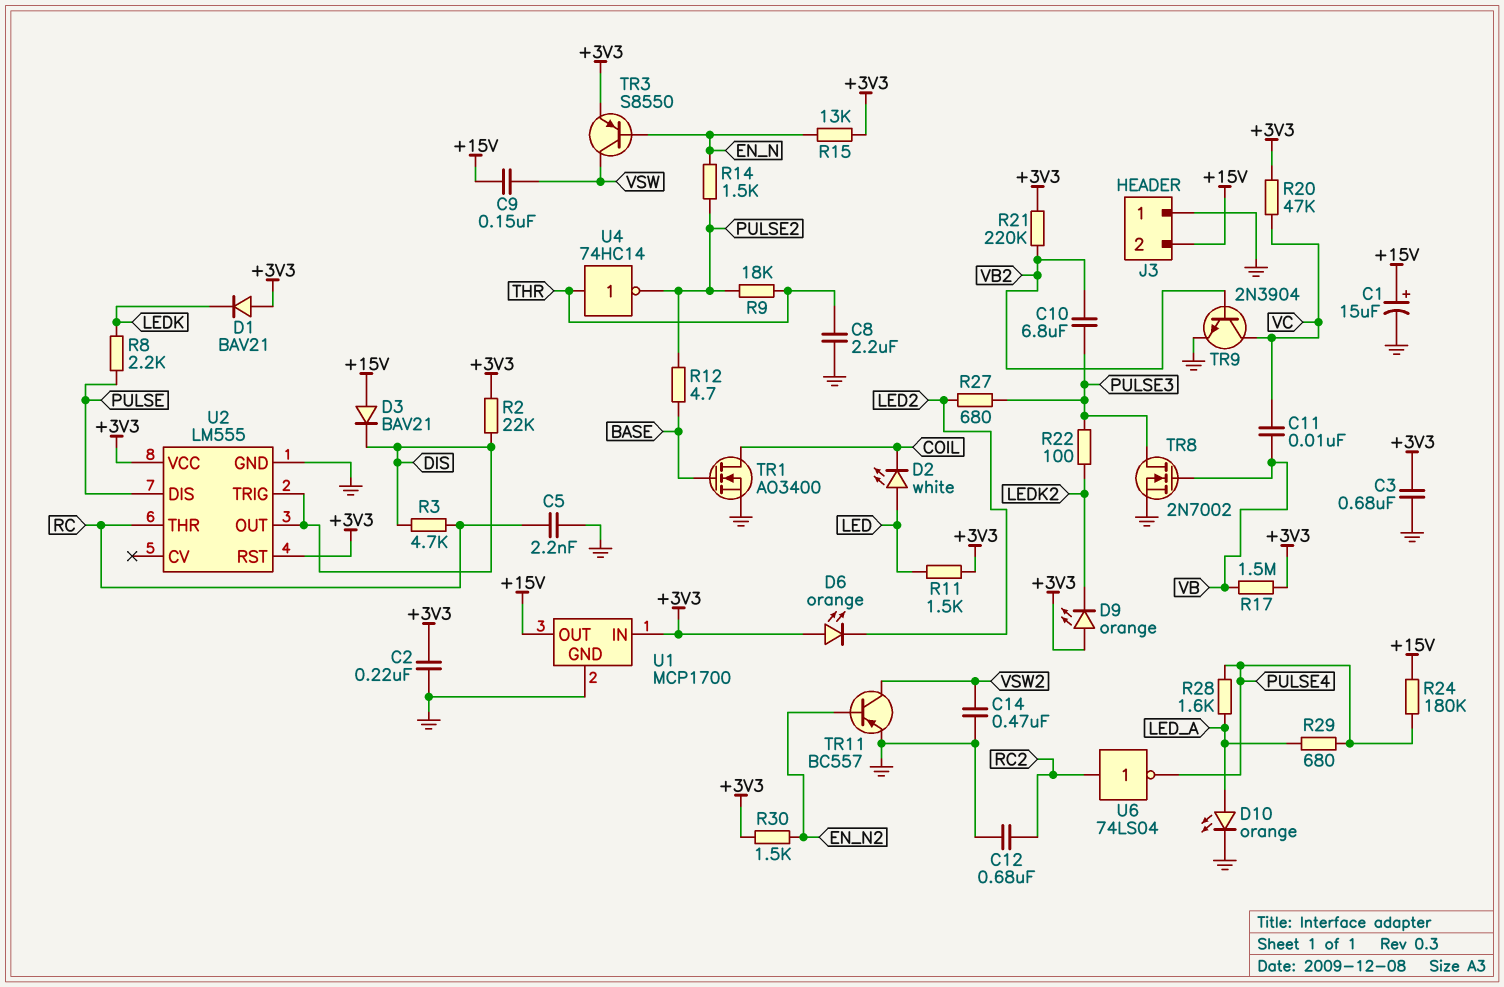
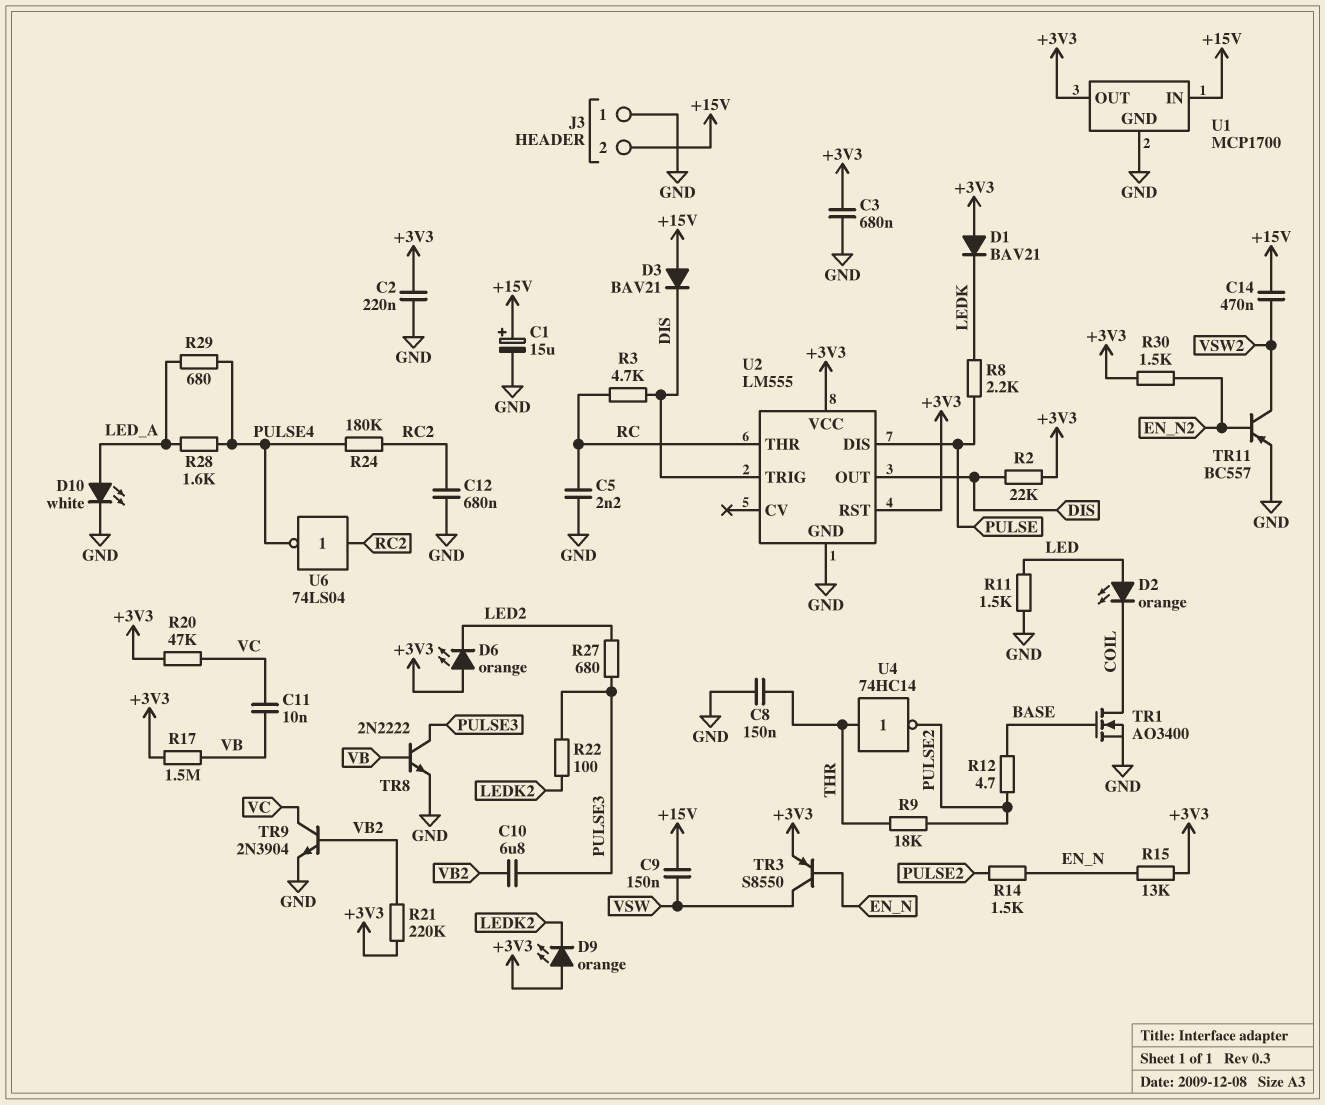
C8: 2.2uF (GND, THR) -> 150nF (GND, THR)
C14: 470nF (GND, VSW2) -> 470nF (+15V, VSW2)
D2: LED white (A LED, K COIL) -> LED orange (A LED, K COIL)
D10: LED orange (A LED_A, K GND) -> LED white (A LED_A, K GND)
R11: 1.5k (+3V3, LED) -> 1.5k (GND, LED)
R24: 180k (+15V, PULSE4) -> 180k (PULSE4, RC2)
TR8: NMOS 2N7002 (G VB, D PULSE3, S GND) -> NPN 2N2222 (B VB, C PULSE3, E GND)
U1 pin IN: +3V3 -> +15V
U1 pin OUT: +15V -> +3V3

